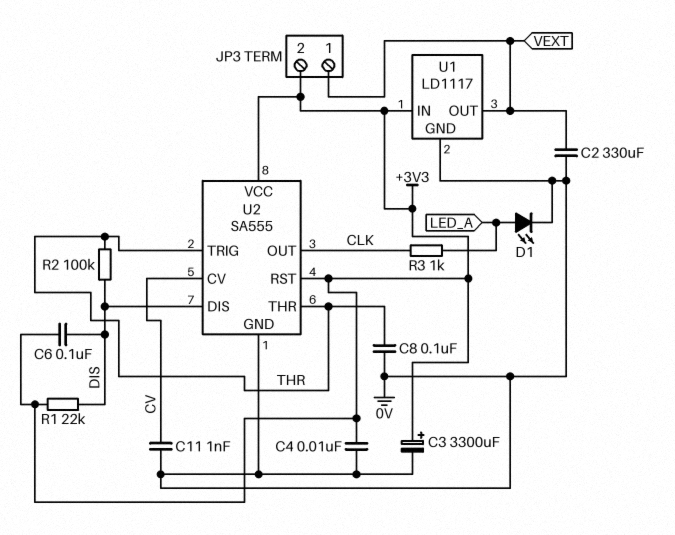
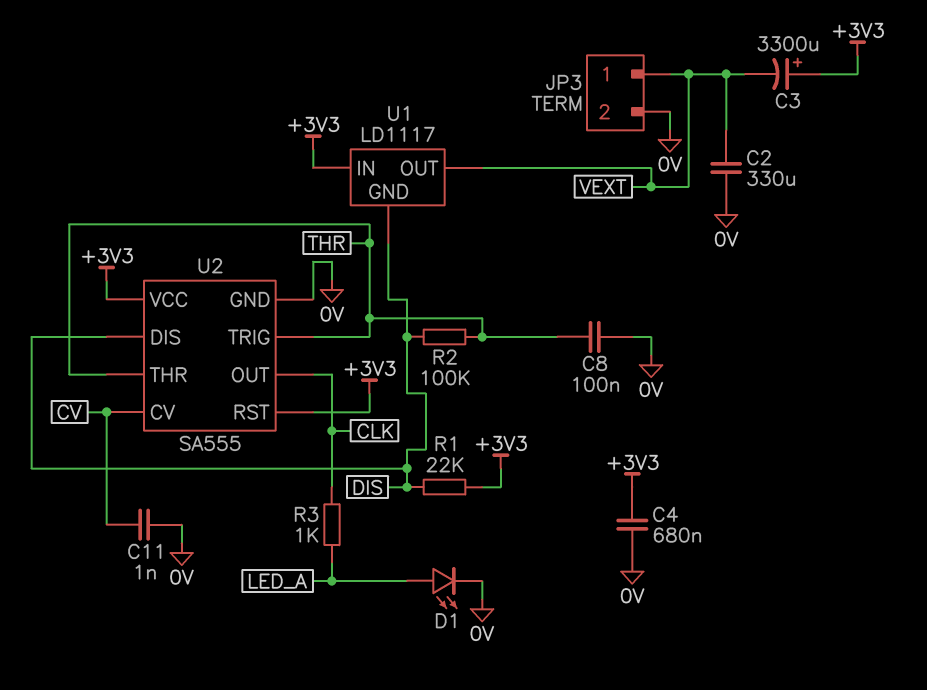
C3: 3300uF (plus +3V3, minus 0V) -> 3300uF (plus +3V3, minus VEXT)
C4: 10nF (+3V3, 0V) -> 680nF (+3V3, 0V)
C6: 100nF (+3V3, DIS) -> none
JP3 pin 2: +3V3 -> 0V
U1 pin GND: 0V -> DIS

